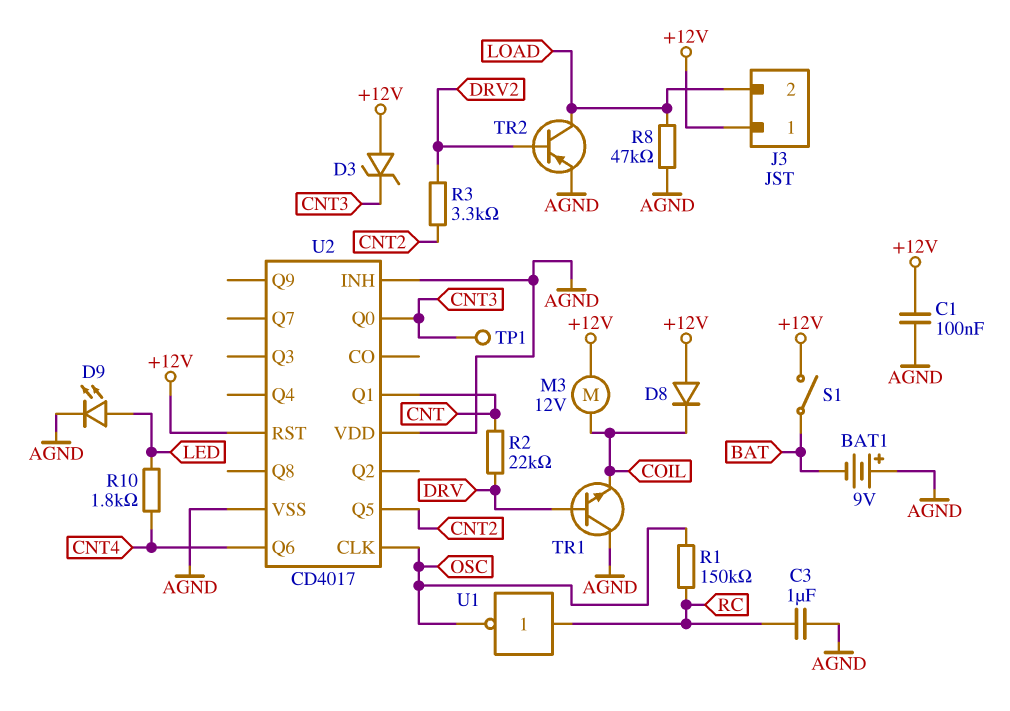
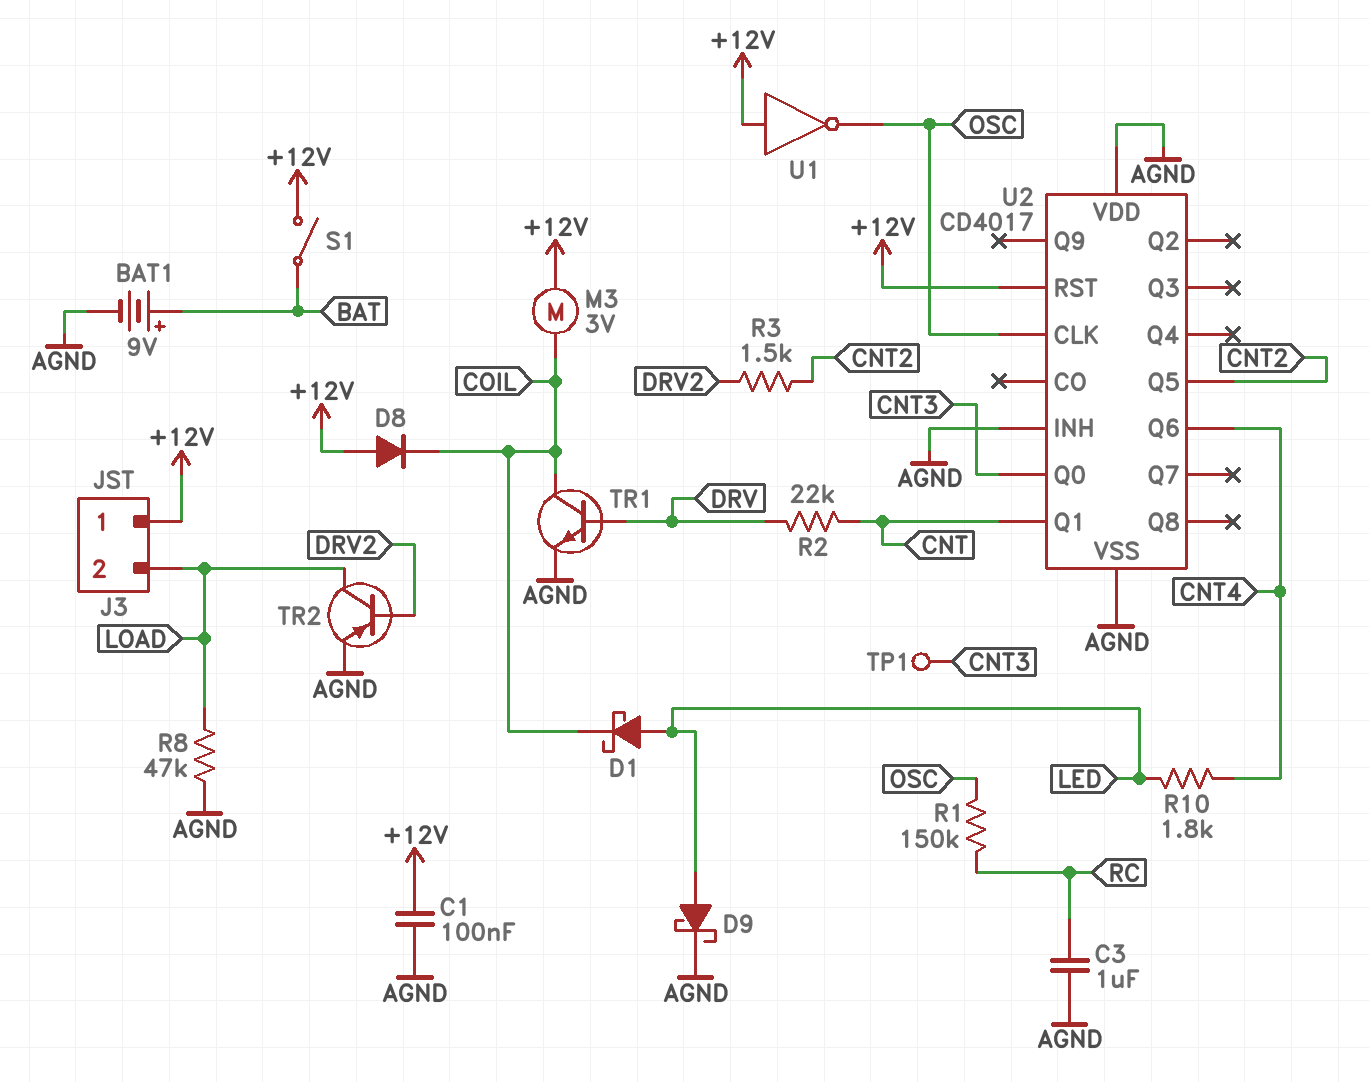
BAT1: 9V (plus AGND, minus BAT) -> 9V (plus BAT, minus AGND)
D1: none -> schottky (A LED, K COIL)
D3: zener (A +12V, K CNT3) -> none
D9: LED (A LED, K AGND) -> schottky (A LED, K AGND)
M3: motor 12V (+12V, COIL) -> motor 3V (+12V, COIL)
R3: 3.3k (CNT2, DRV2) -> 1.5k (CNT2, DRV2)
TR1: NPN (B DRV, C AGND, E COIL) -> NPN (B DRV, C COIL, E AGND)
U1: NOT (in RC, out OSC) -> NOT (in +12V, out OSC)

